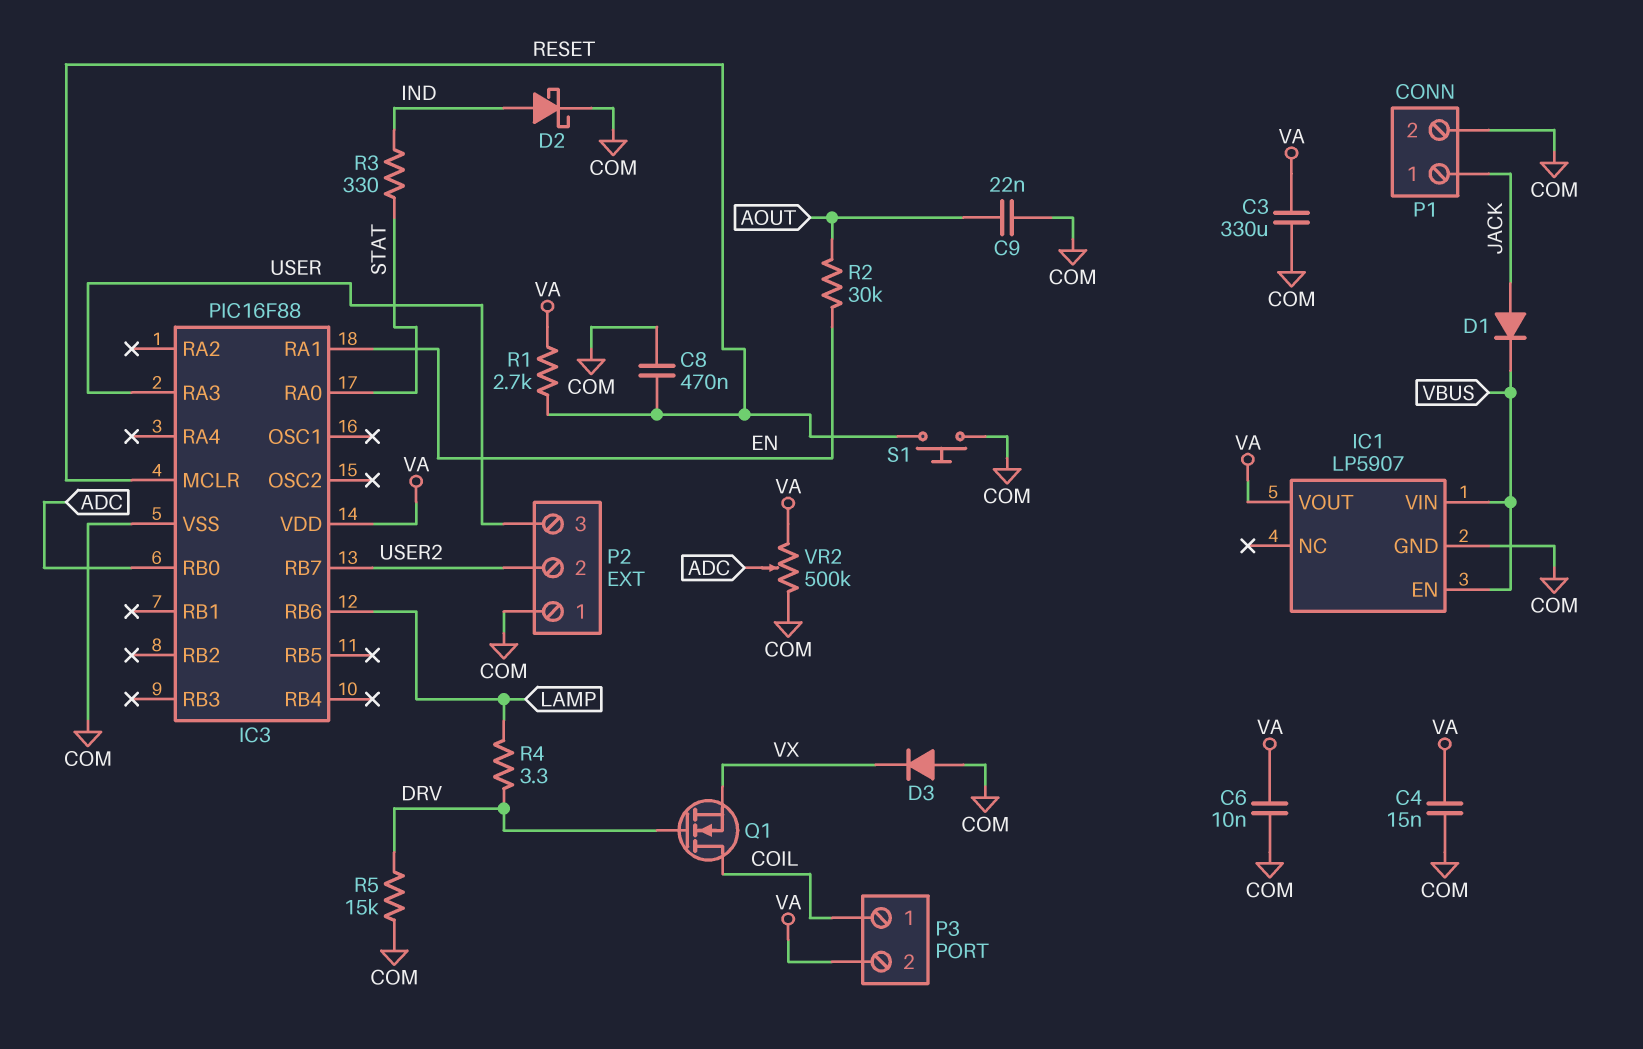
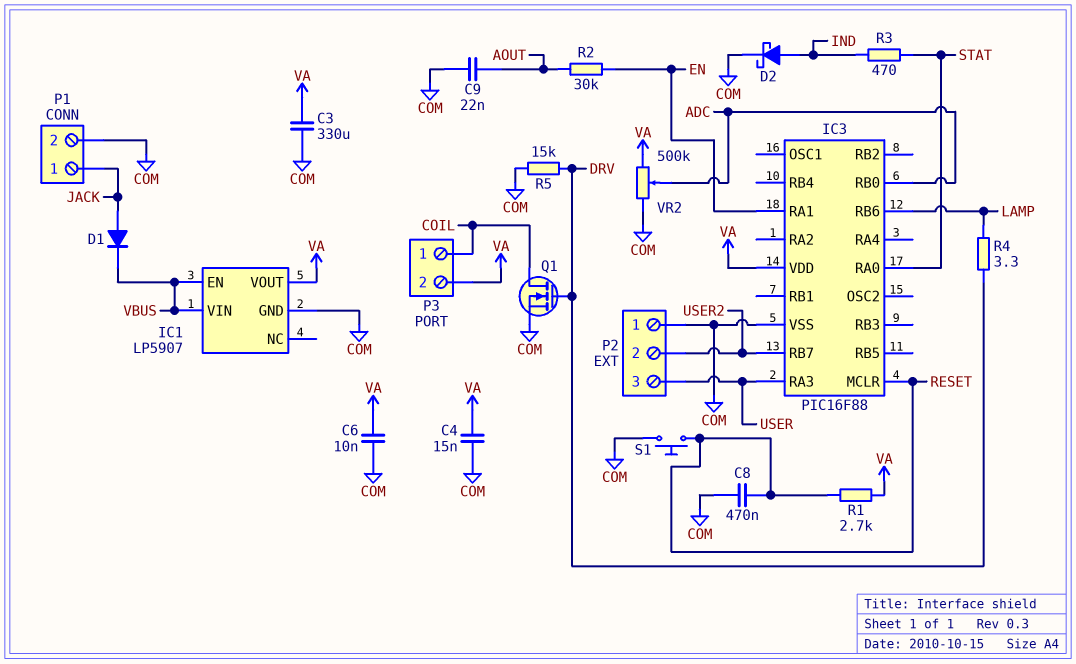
D3: diode (A COM, K VX) -> none
Q1: NMOS (G DRV, D COIL, S VX) -> NMOS (G DRV, D COIL, S COM)
R3: 330 (IND, STAT) -> 470 (IND, STAT)

